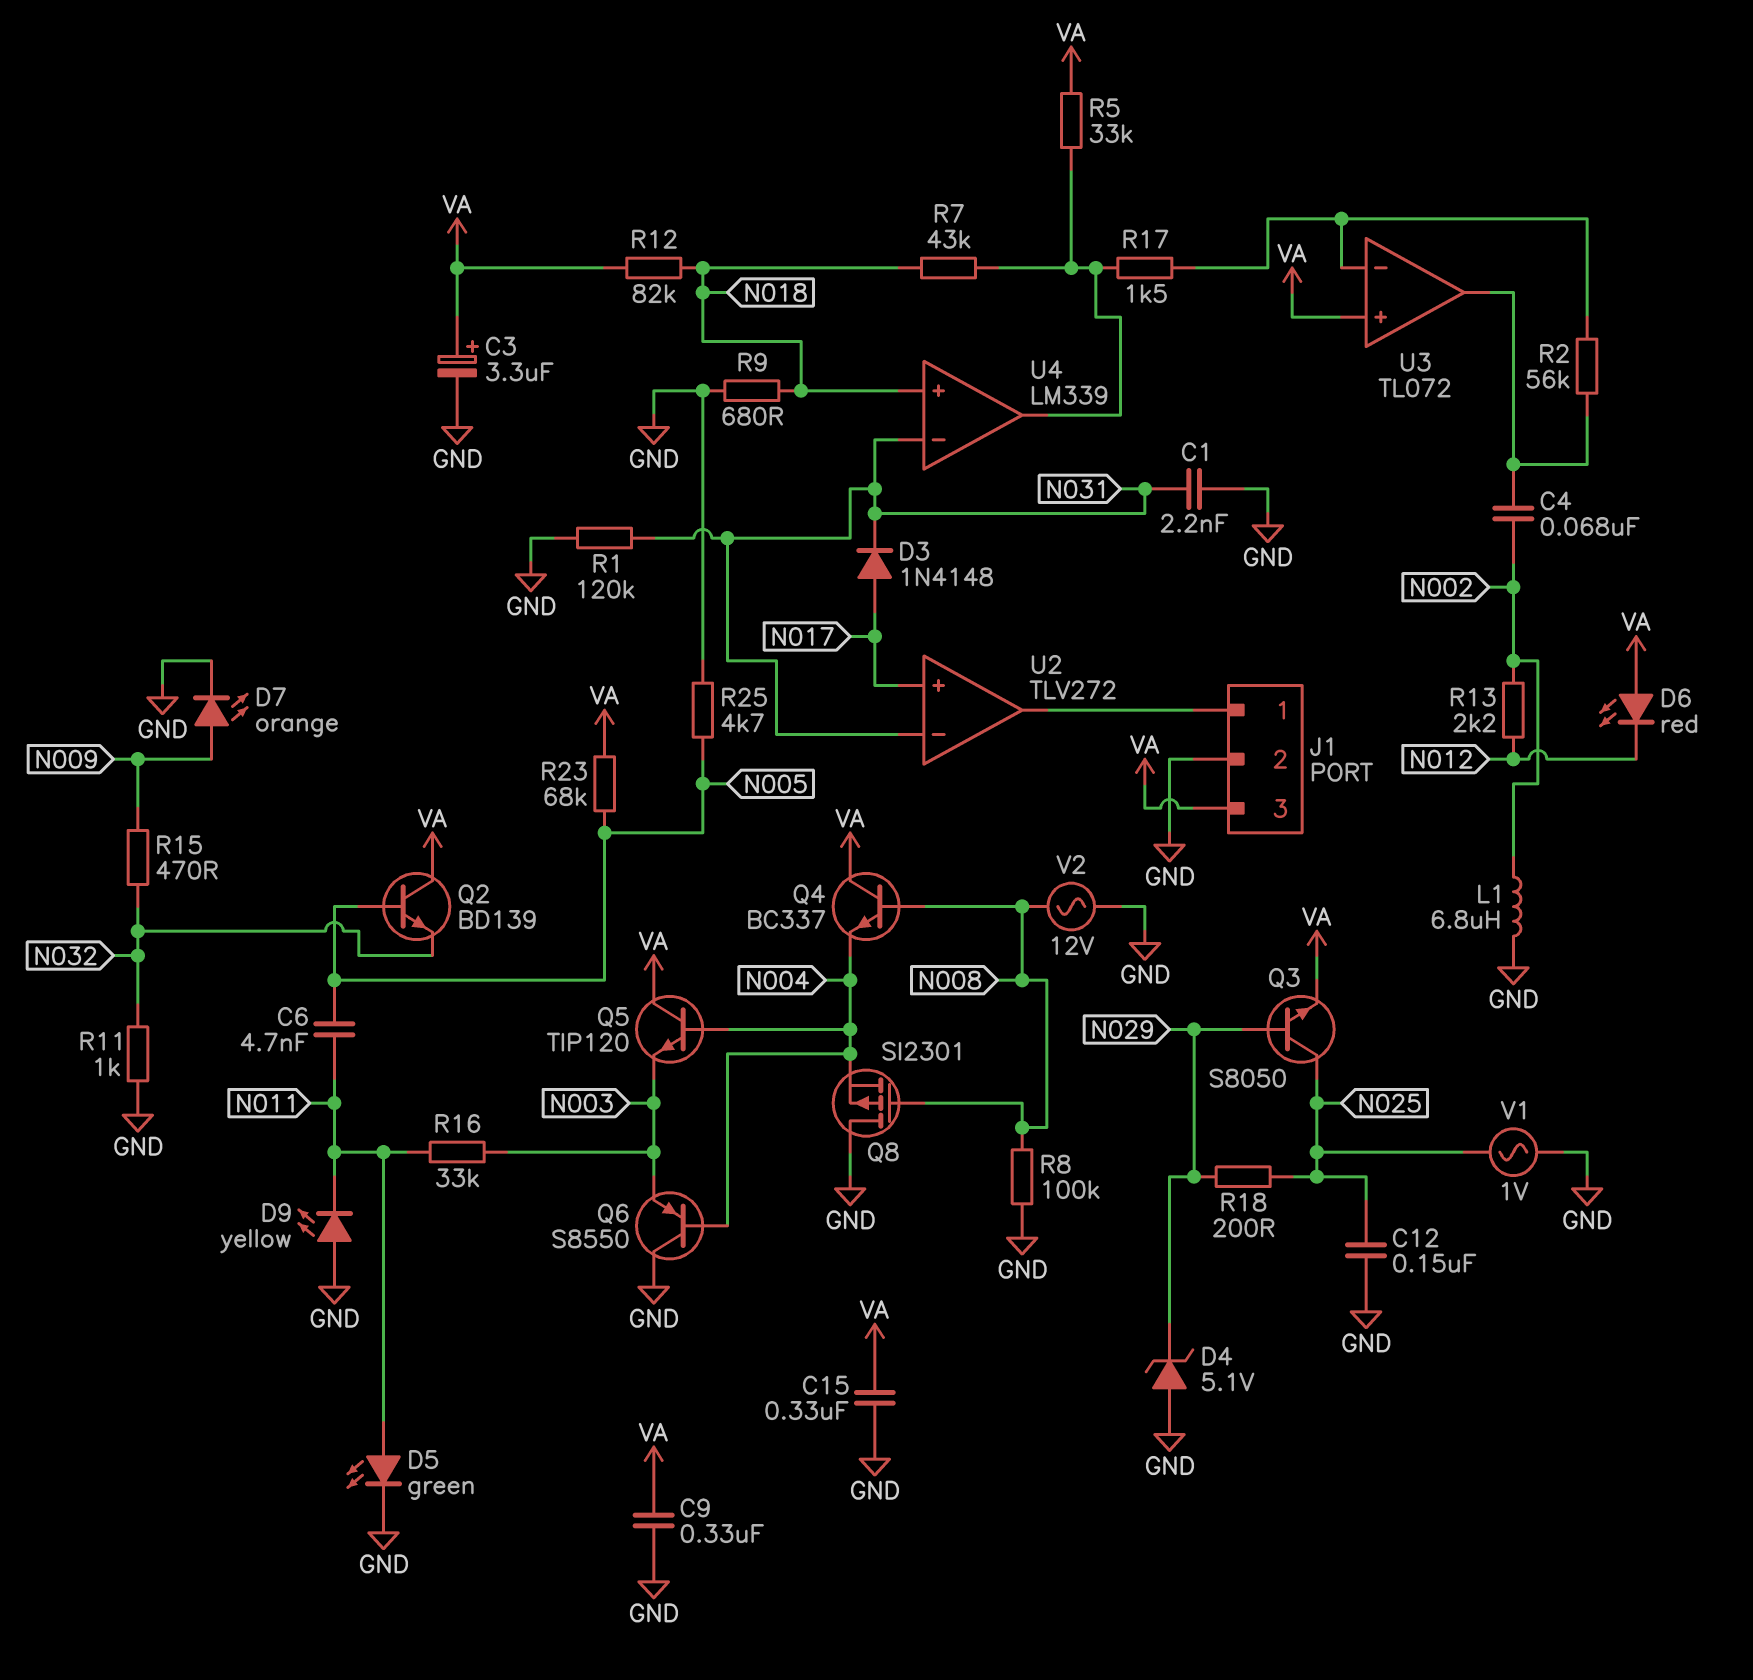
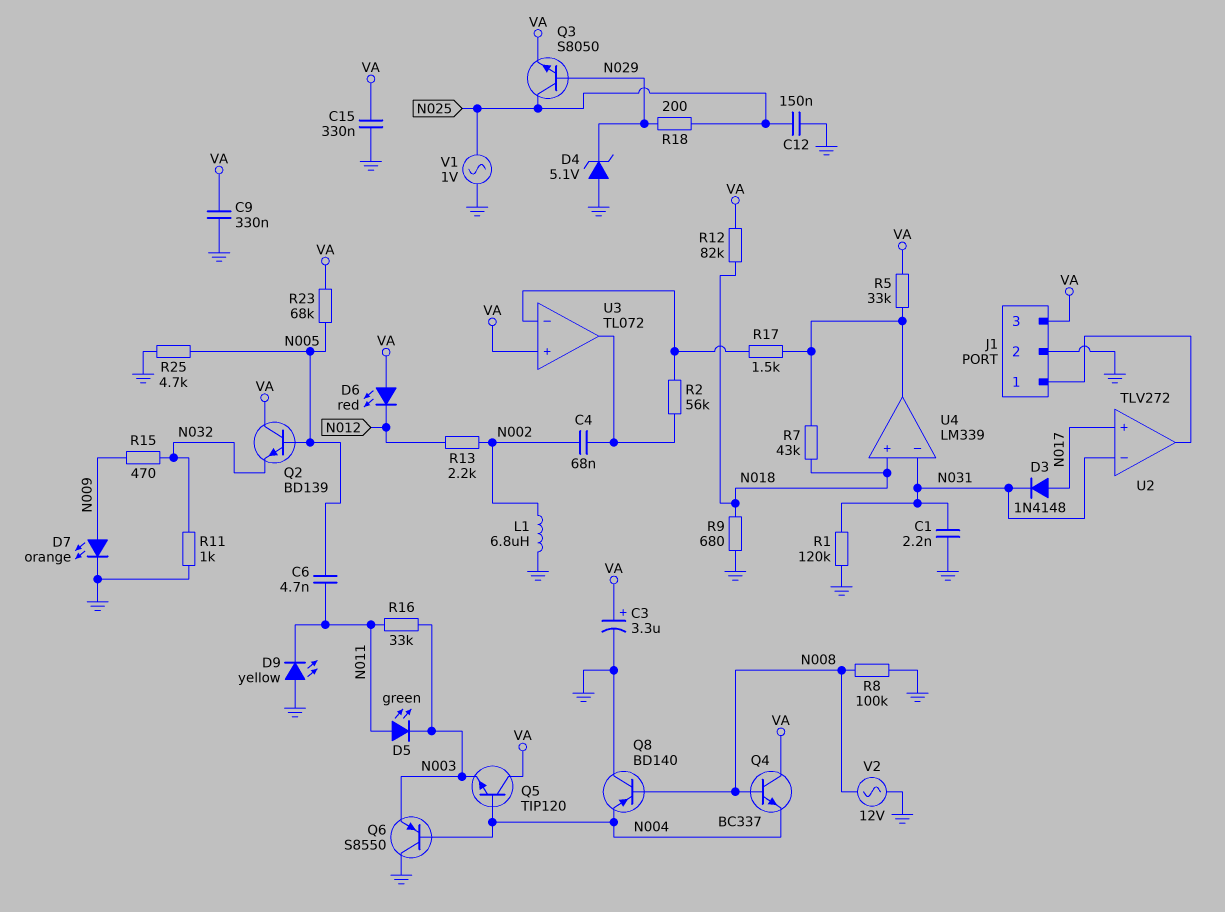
D5: LED green (A N011, K GND) -> LED green (A N011, K N003)
Q8: PMOS SI2301 (G N008, D GND, S N004) -> PNP BD140 (B N008, C GND, E N004)

